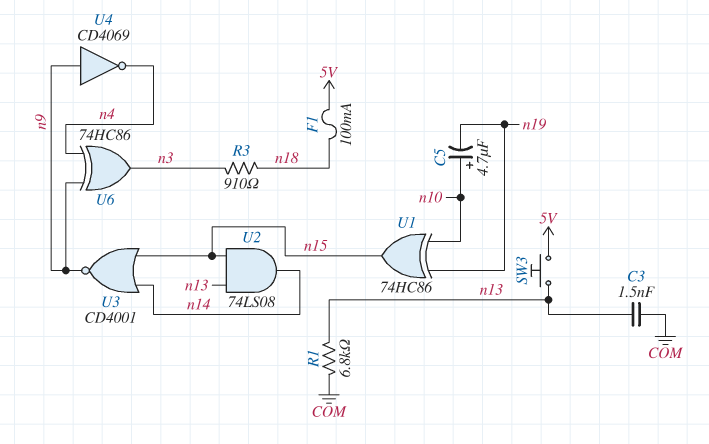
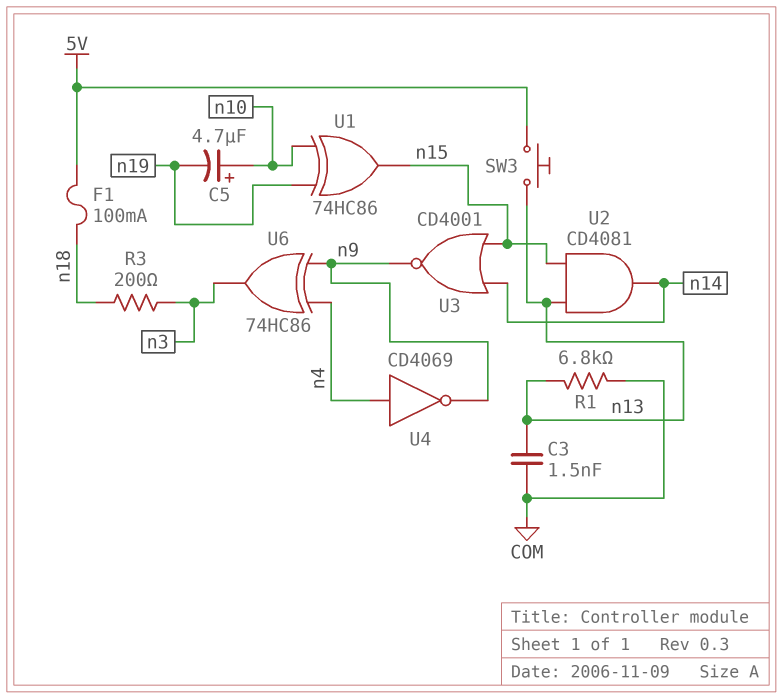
R3: 910 (n3, n18) -> 200 (n3, n18)
U2: AND 74LS08 (in n13, in n15, out n14) -> AND CD4081 (in n13, in n15, out n14)
U4: NOT CD4069 (in n9, out n4) -> NOT CD4069 (in n4, out n9)

